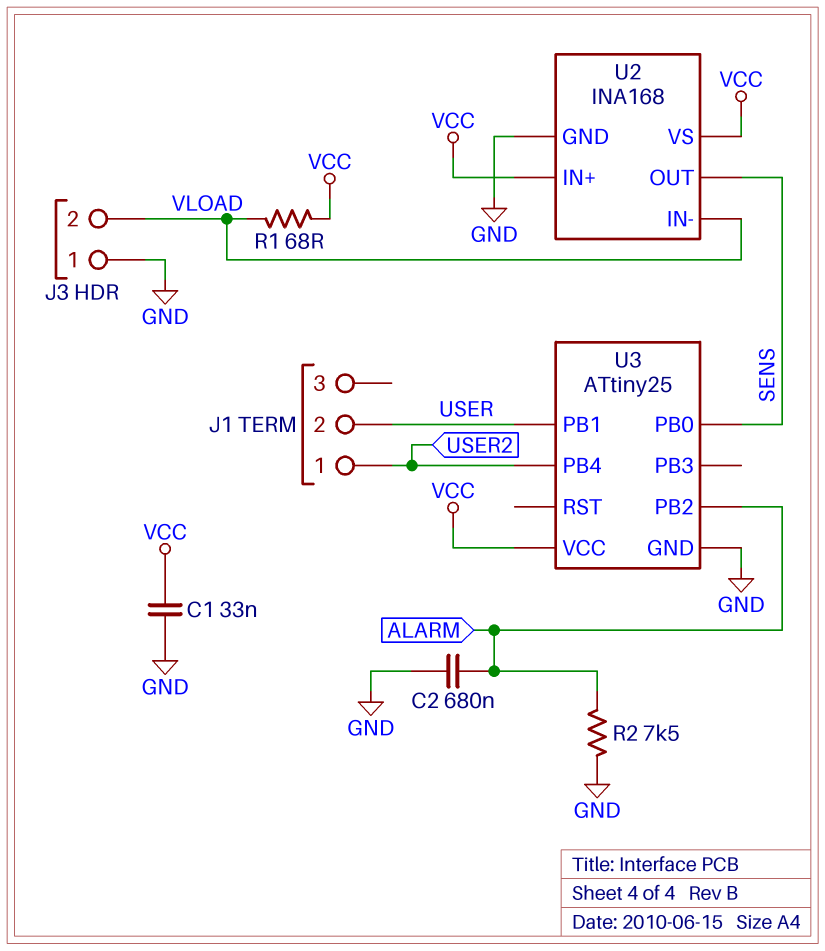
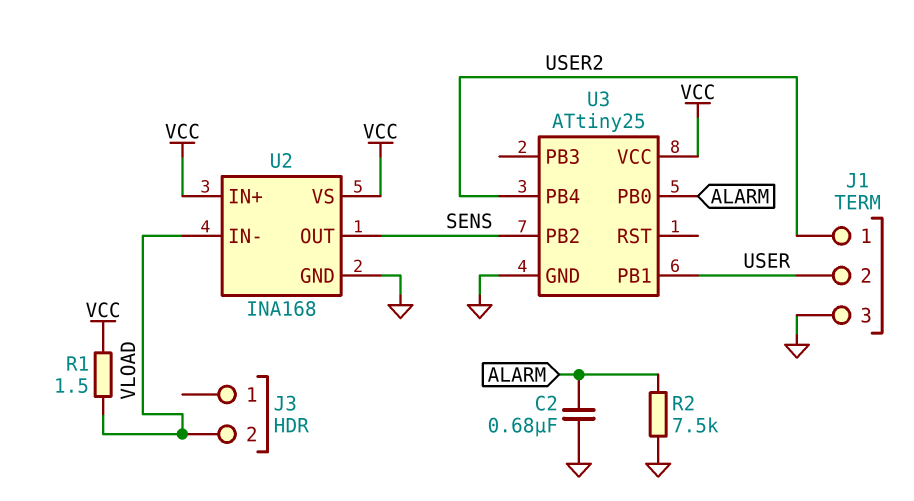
C1: 33nF (GND, VCC) -> none
J1 pin 3: none -> GND
J3 pin 1: GND -> none
R1: 68 (VCC, VLOAD) -> 1.5 (VCC, VLOAD)
U3 pin PB0: SENS -> ALARM
U3 pin PB2: ALARM -> SENS

